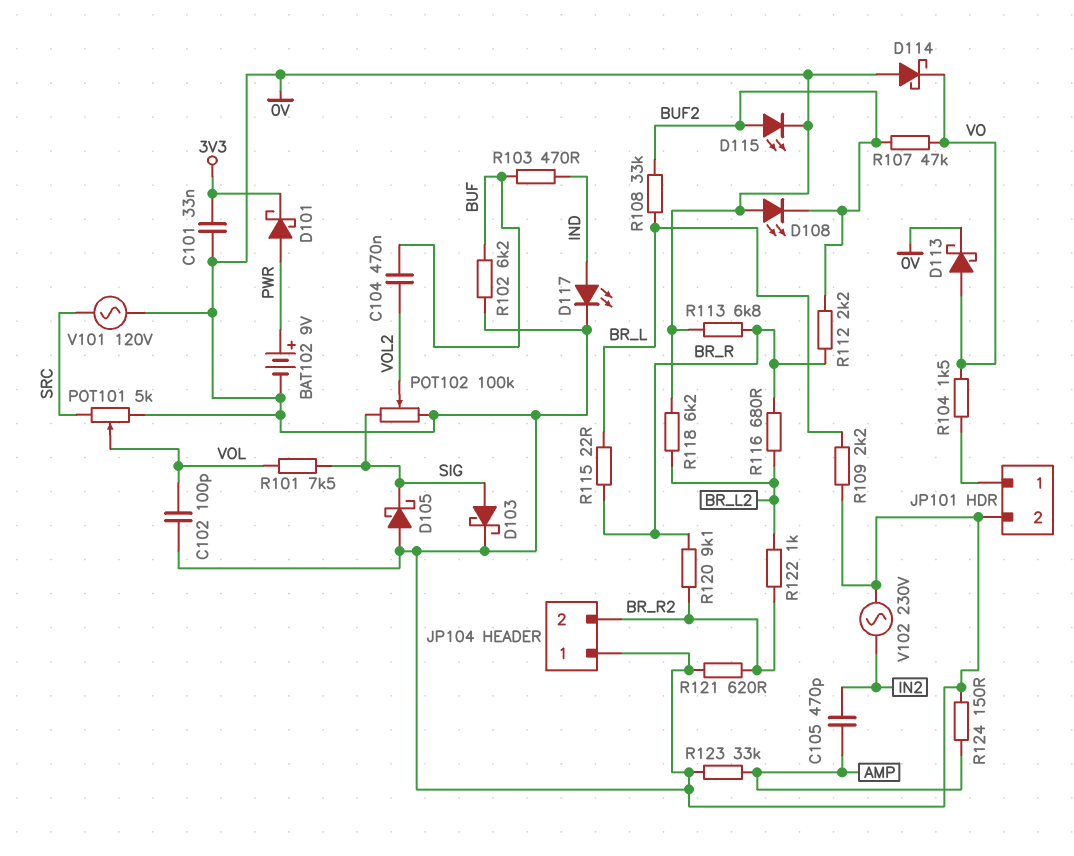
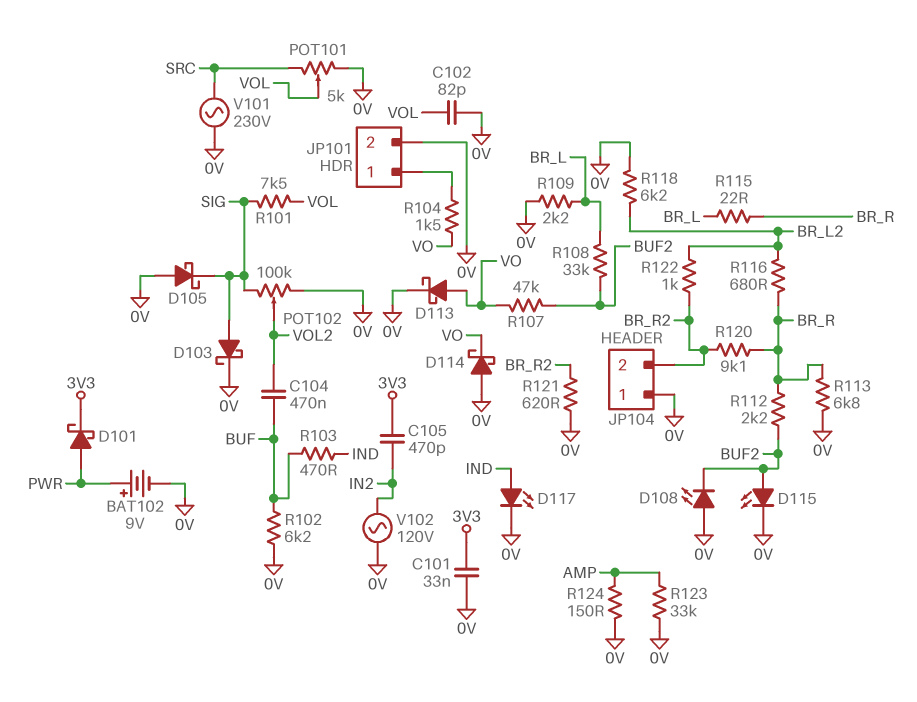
C102: 100pF (0V, VOL) -> 82pF (0V, VOL)
C105: 470pF (AMP, IN2) -> 470pF (3V3, IN2)
V101: AC 120V (0V, SRC) -> AC 230V (0V, SRC)
V102: AC 230V (0V, IN2) -> AC 120V (0V, IN2)

